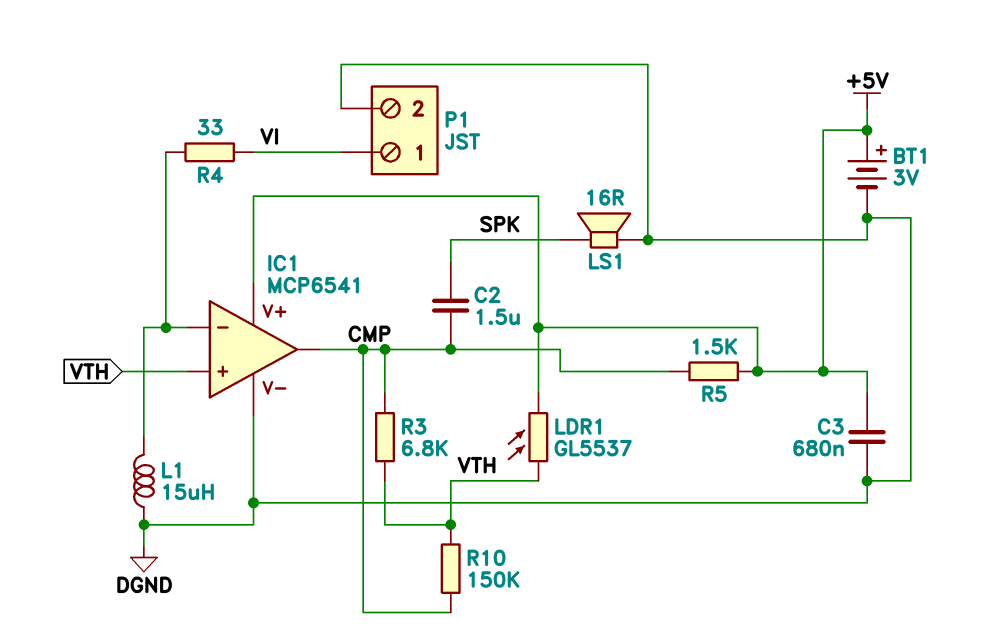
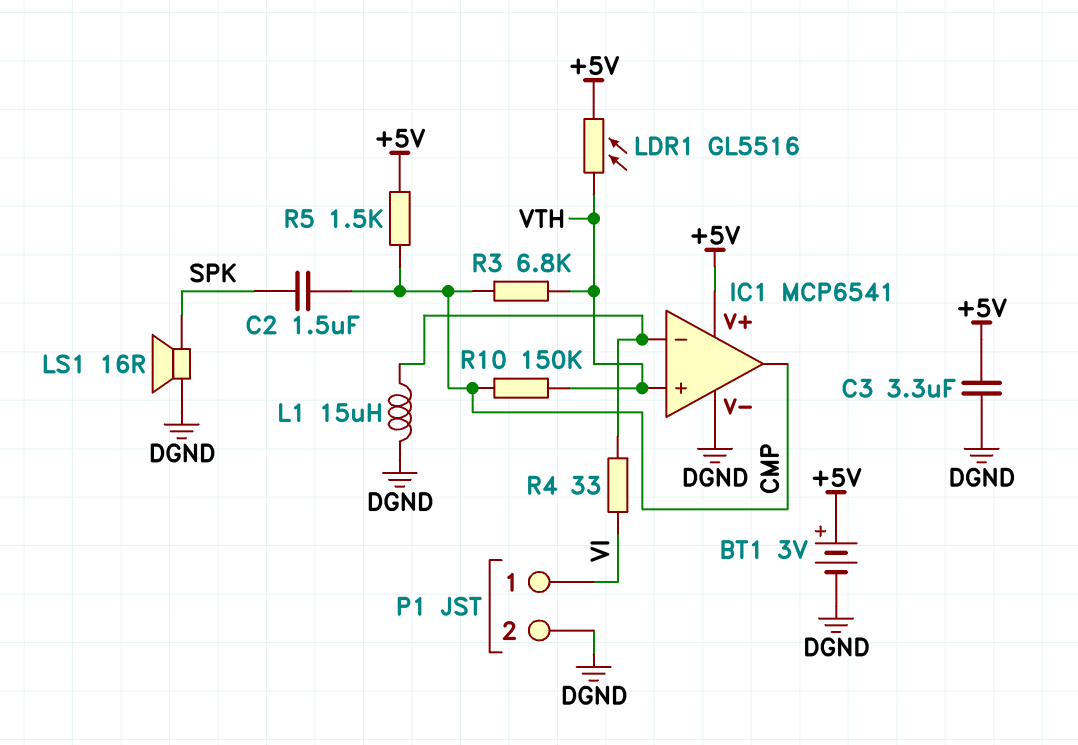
C3: 680nF (+5V, DGND) -> 3.3uF (+5V, DGND)
LDR1: GL5537 (+5V, VTH) -> GL5516 (+5V, VTH)

